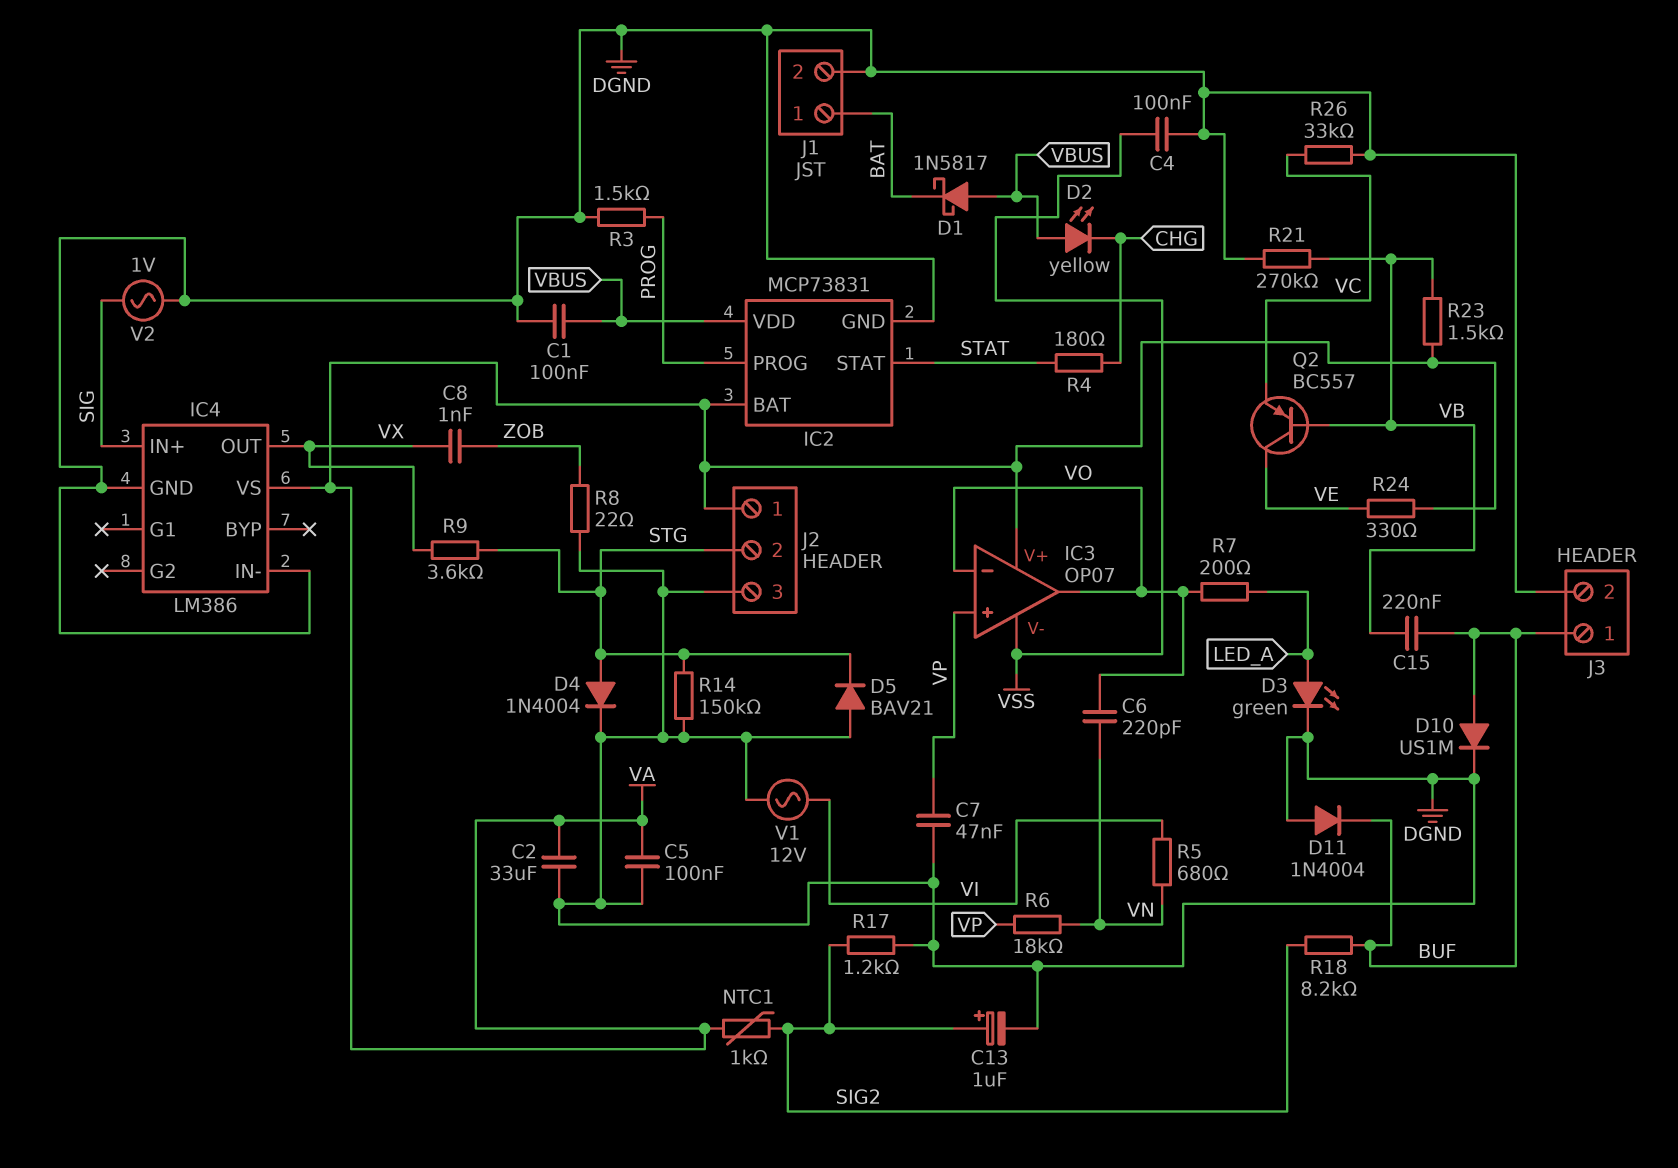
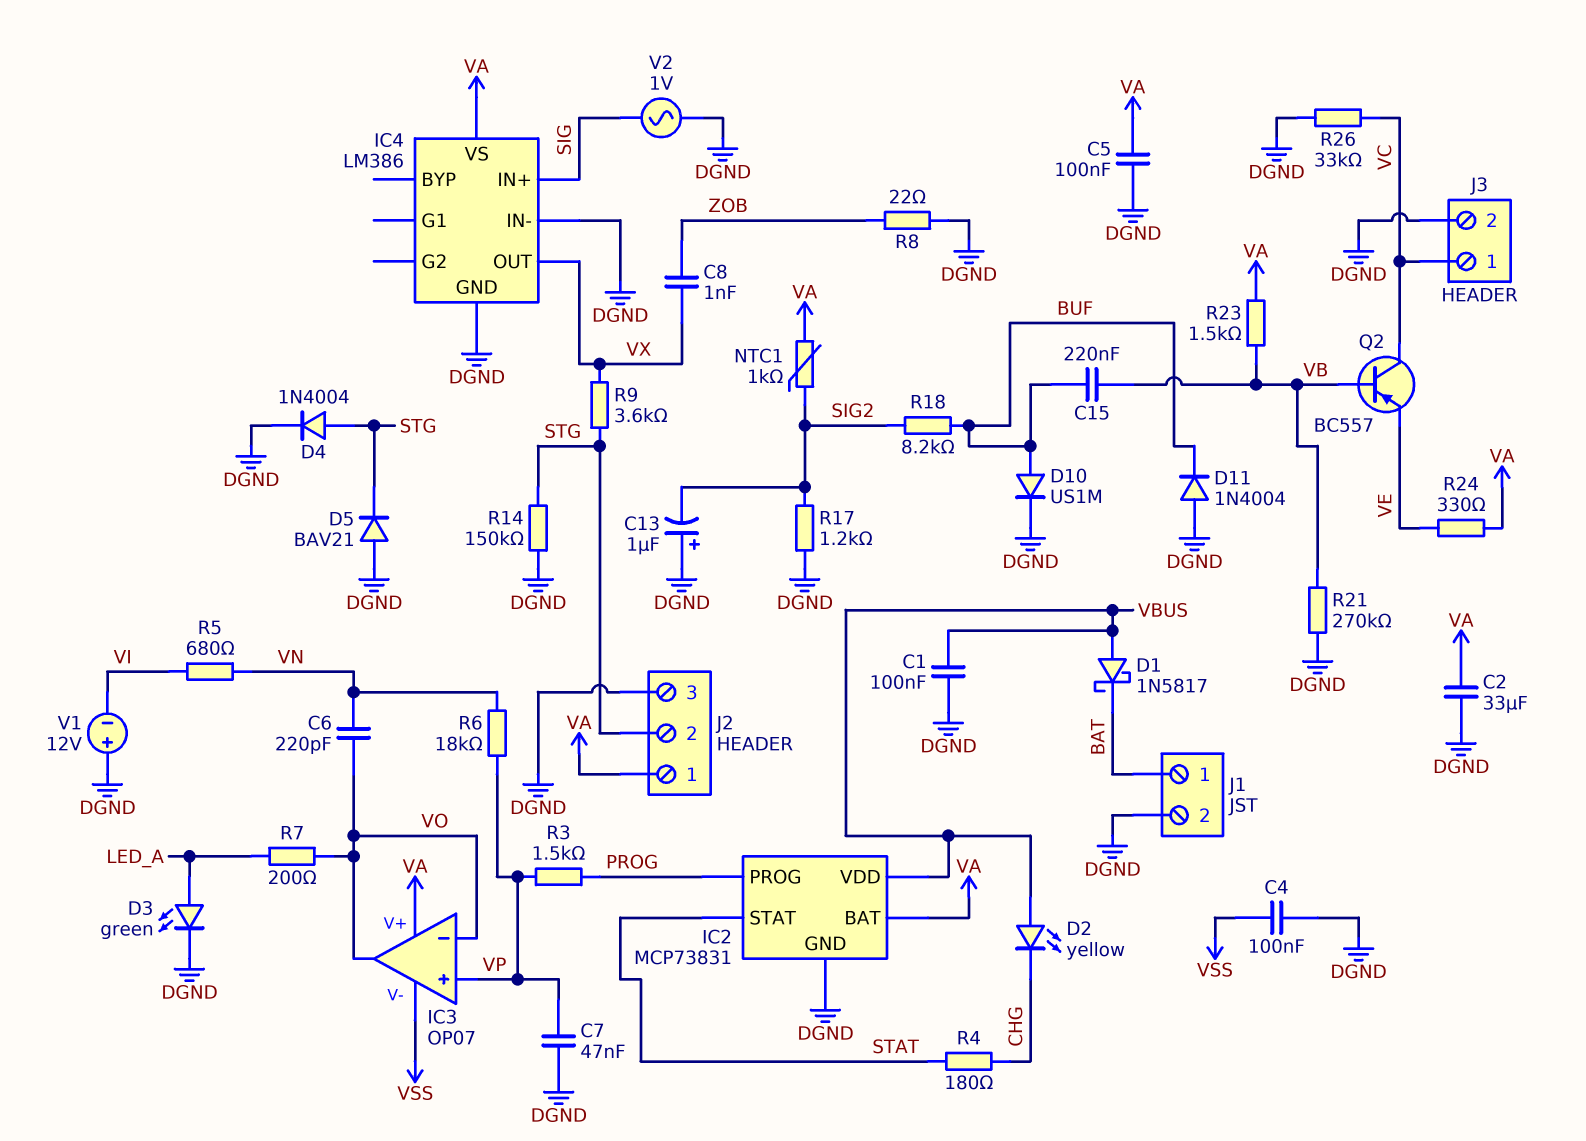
C13: 1uF (plus SIG2, minus DGND) -> 1uF (plus DGND, minus SIG2)
J3 pin 1: BUF -> VC
Q2: PNP BC557 (B VB, C VE, E VC) -> PNP BC557 (B VB, C VC, E VE)
R3: 1.5k (DGND, PROG) -> 1.5k (PROG, VP)
V1: AC 12V (DGND, VI) -> 12V (plus DGND, minus VI)

